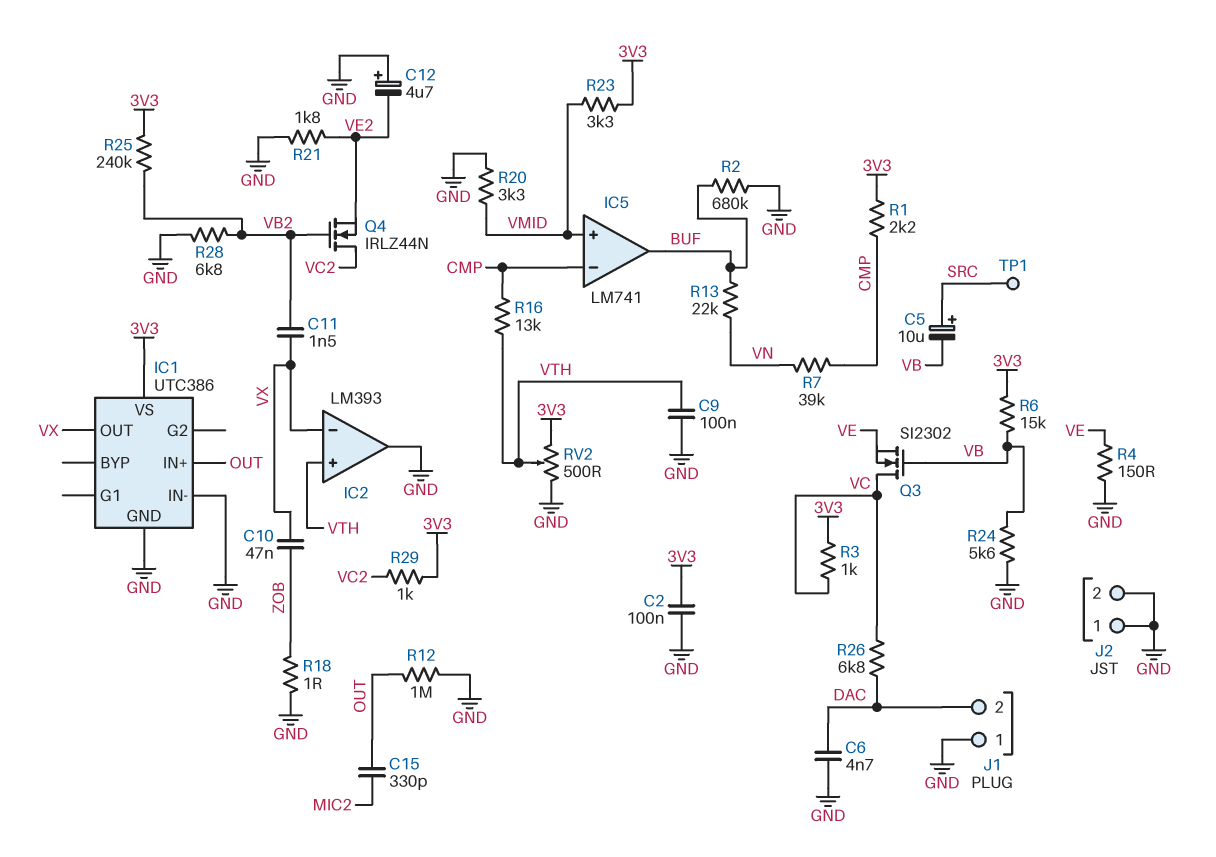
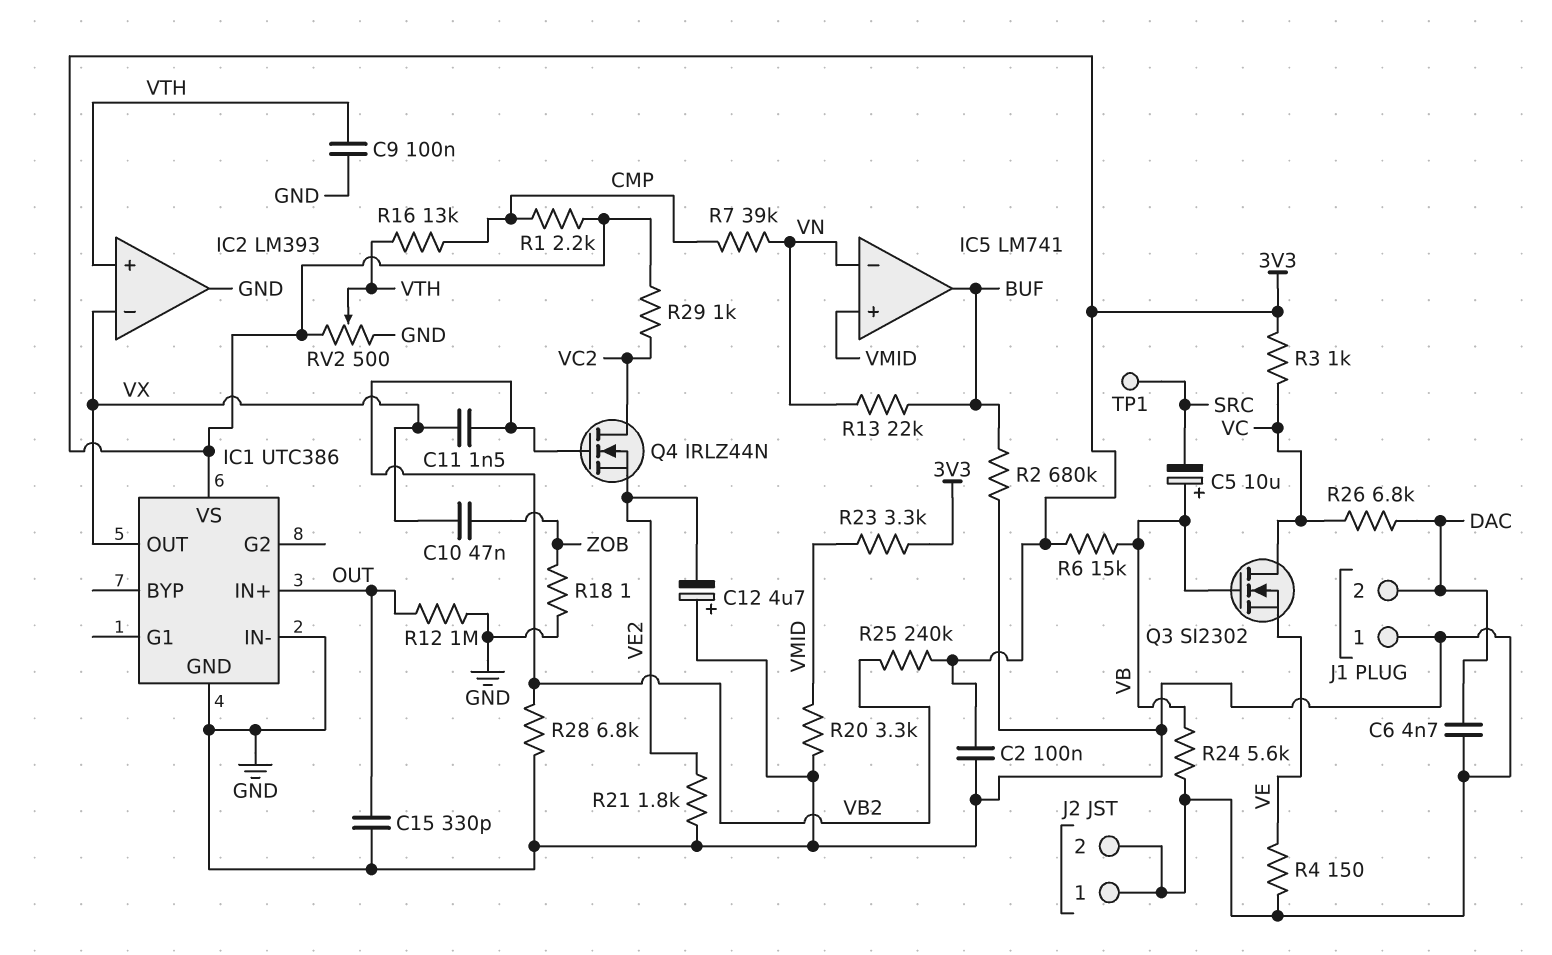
C5: 10uF (plus SRC, minus VB) -> 10uF (plus VB, minus SRC)
C15: 330pF (MIC2, OUT) -> 330pF (GND, OUT)
IC5 pin in-: CMP -> VN

